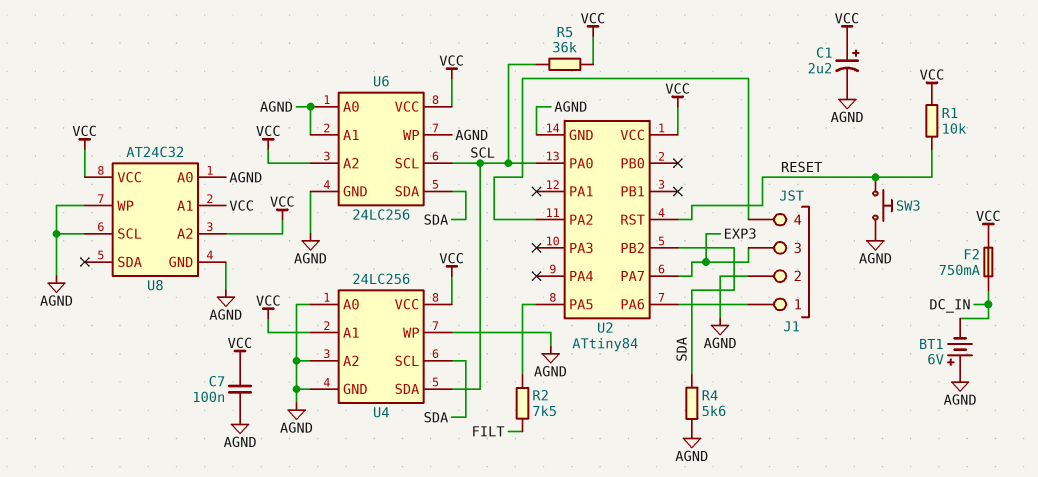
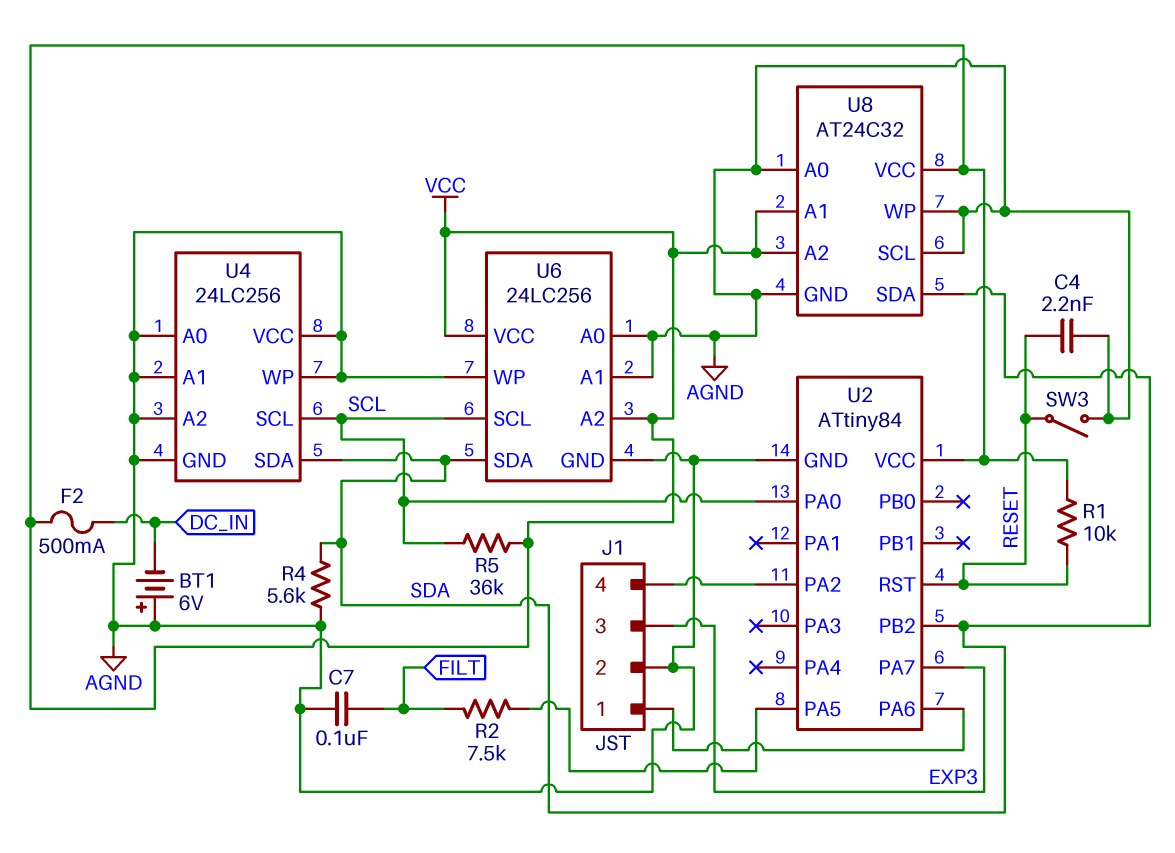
C1: 2.2uF (plus VCC, minus AGND) -> none
C4: none -> 2.2nF (AGND, RESET)
C7: 100nF (AGND, VCC) -> 100nF (AGND, FILT)
F2: 750mA (DC_IN, VCC) -> 500mA (DC_IN, VCC)
SW3: button (AGND, RESET) -> switch (AGND, RESET)
U4 pin A1: VCC -> AGND
U4 pin SCL: SDA -> SCL
U4 pin SDA: SCL -> SDA
U4 pin VCC: VCC -> AGND
U8 pin SDA: none -> SDA

